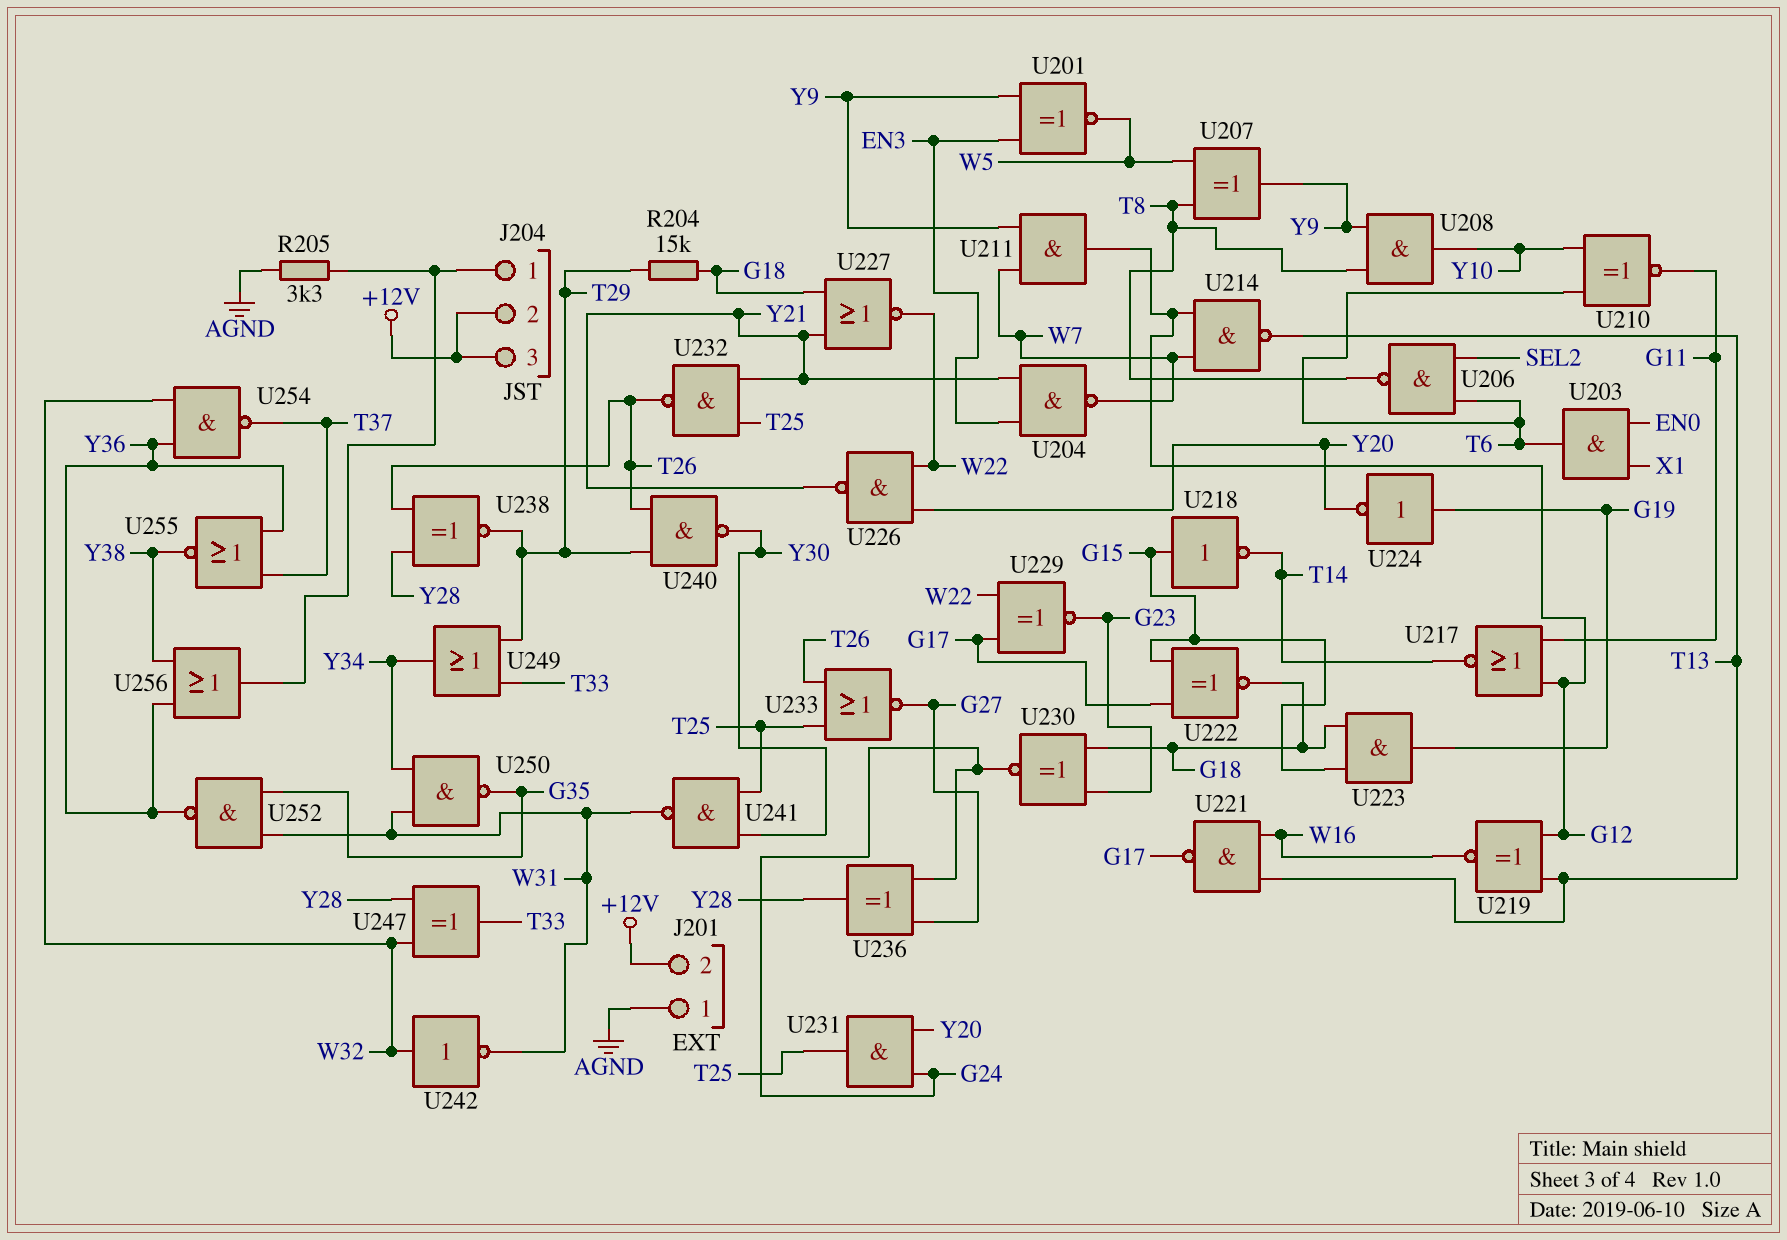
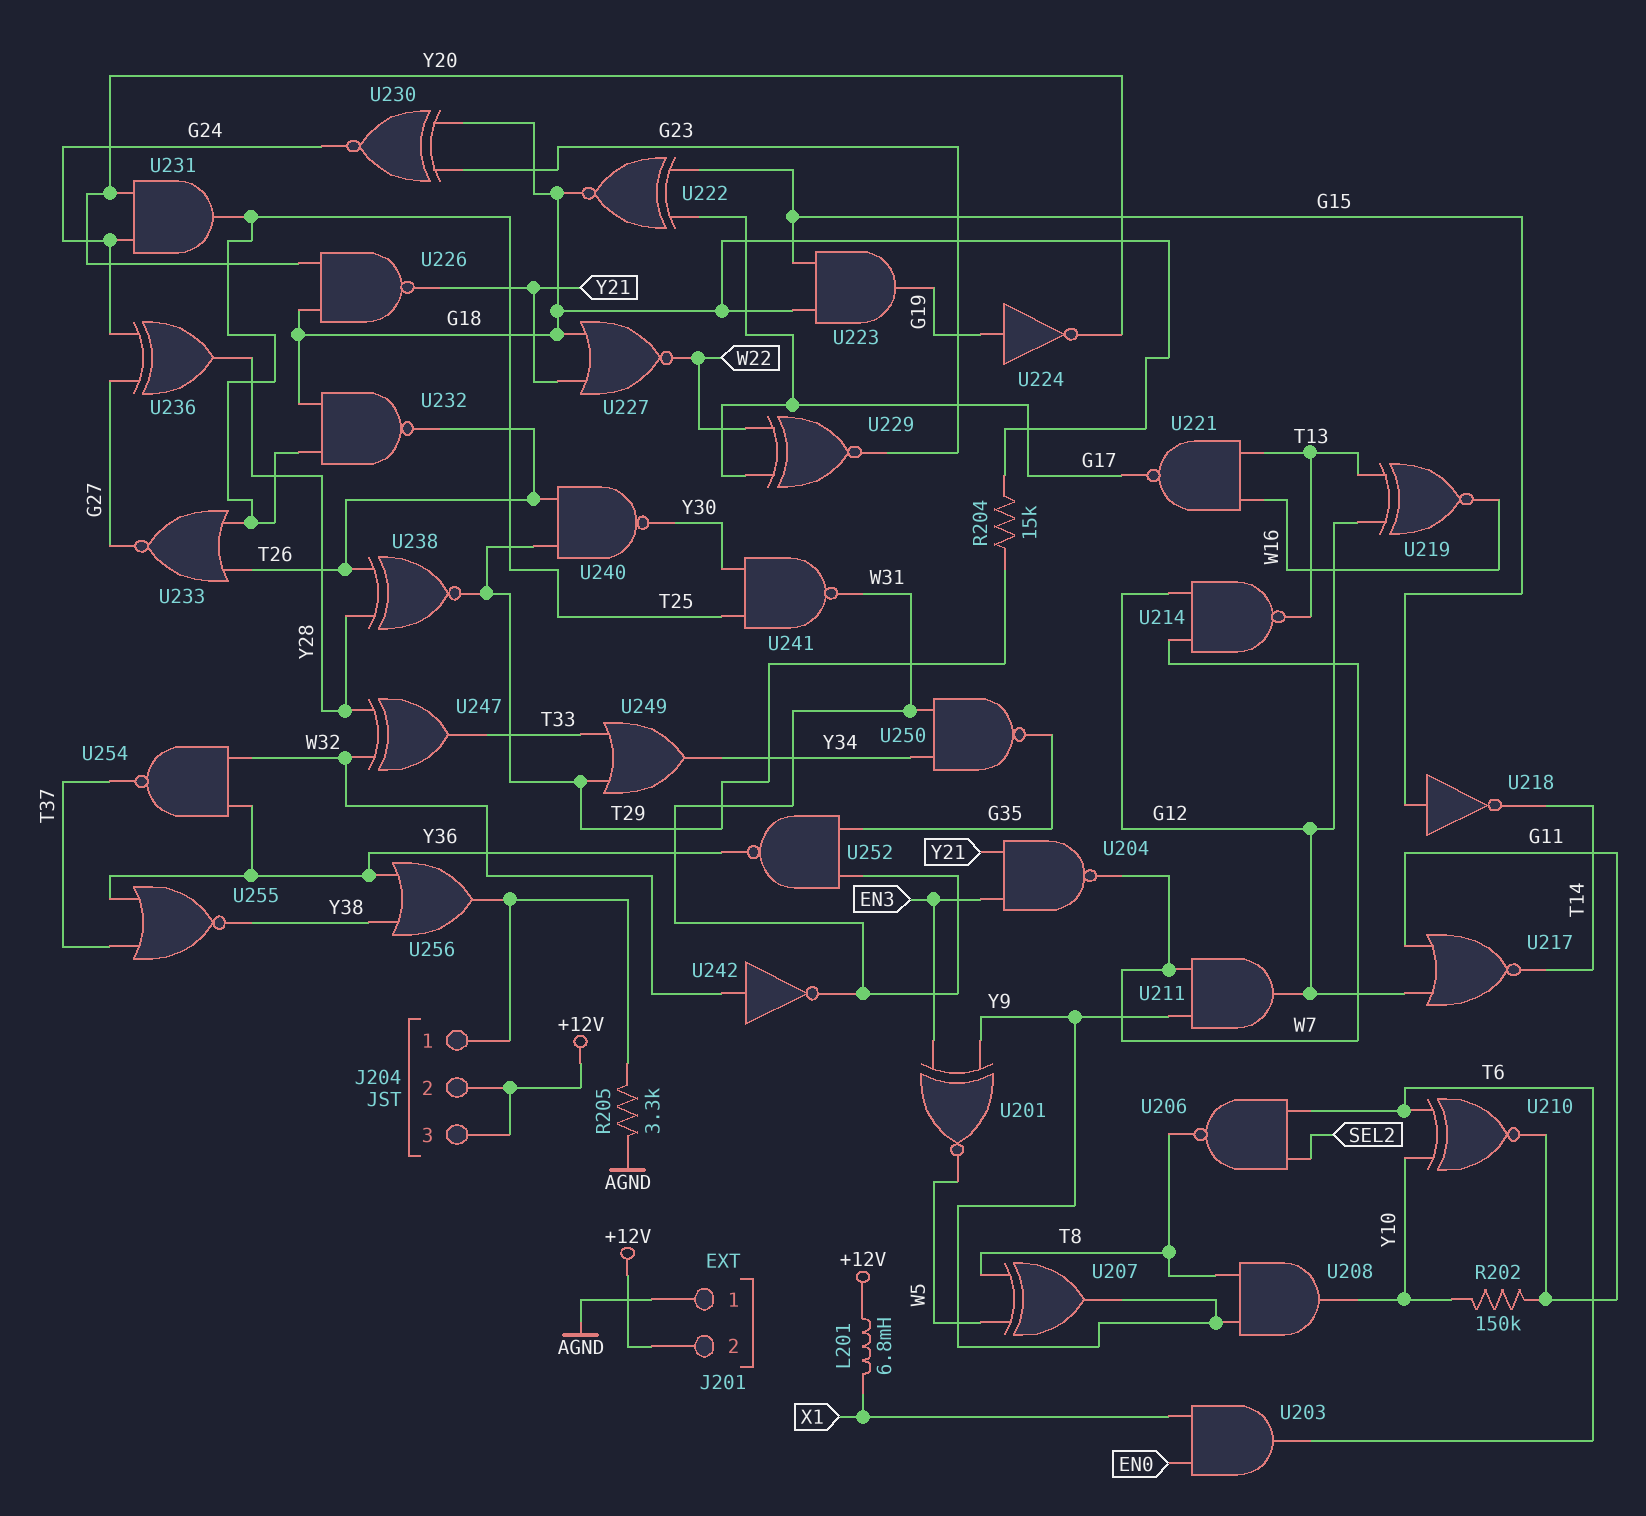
L201: none -> 6.8mH (+12V, X1)
R202: none -> 150k (G11, Y10)
U226: NAND (in W22, in Y20, out Y21) -> NAND (in G18, in Y20, out Y21)
U232: NAND (in T25, in Y21, out T26) -> NAND (in G18, in T25, out T26)

